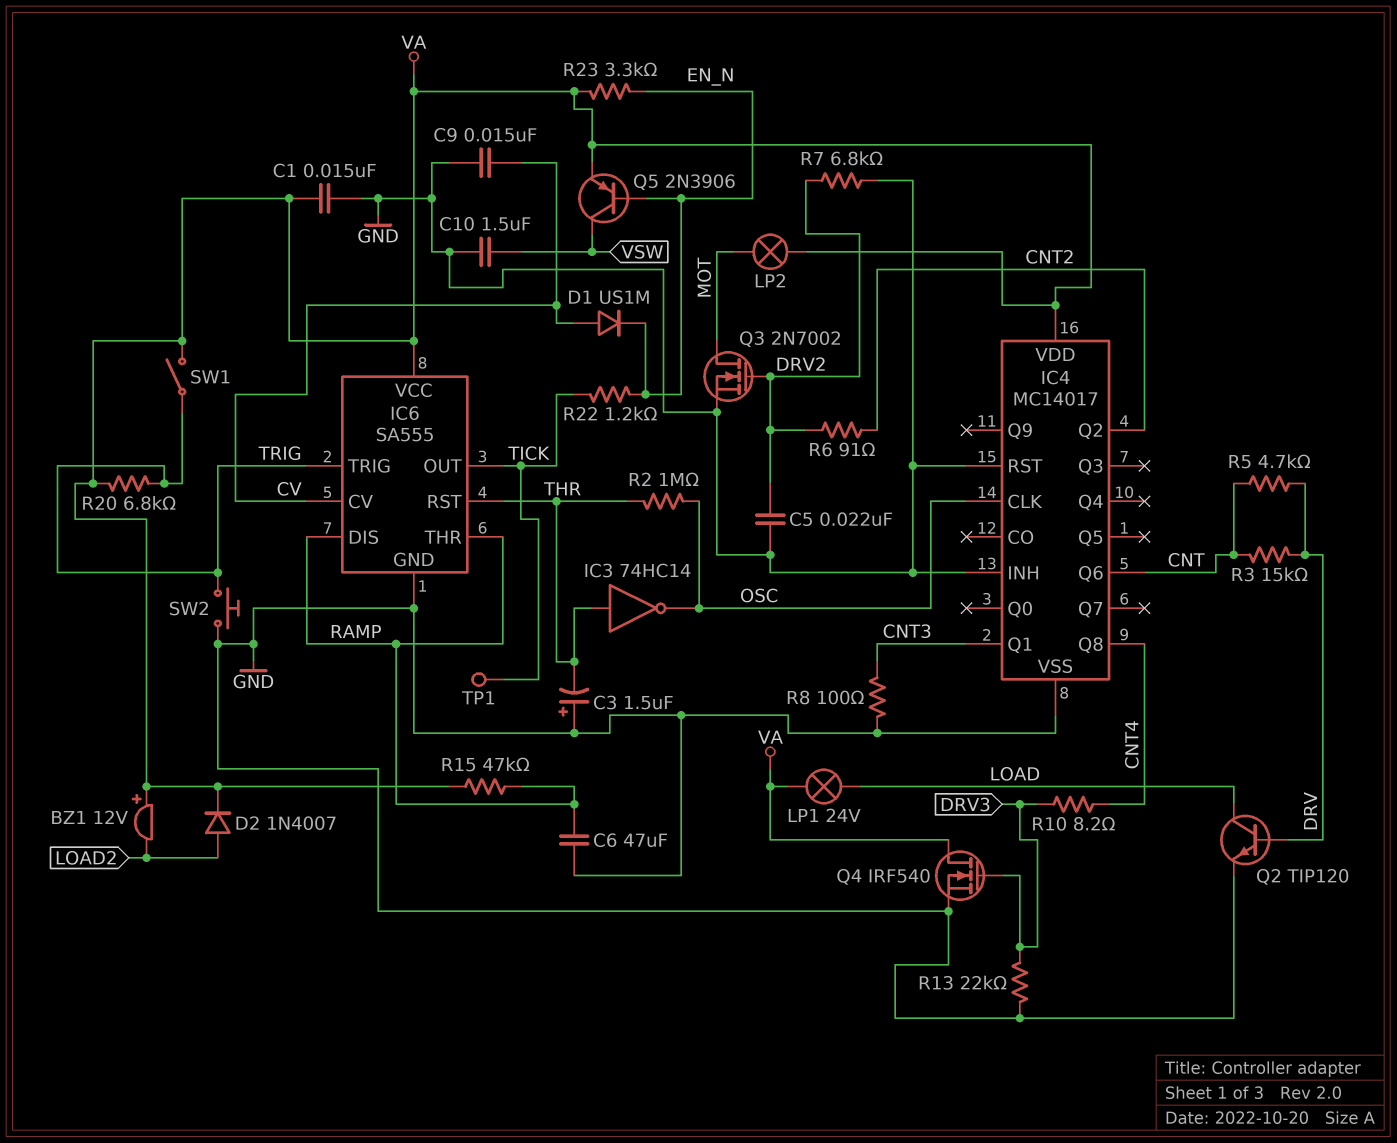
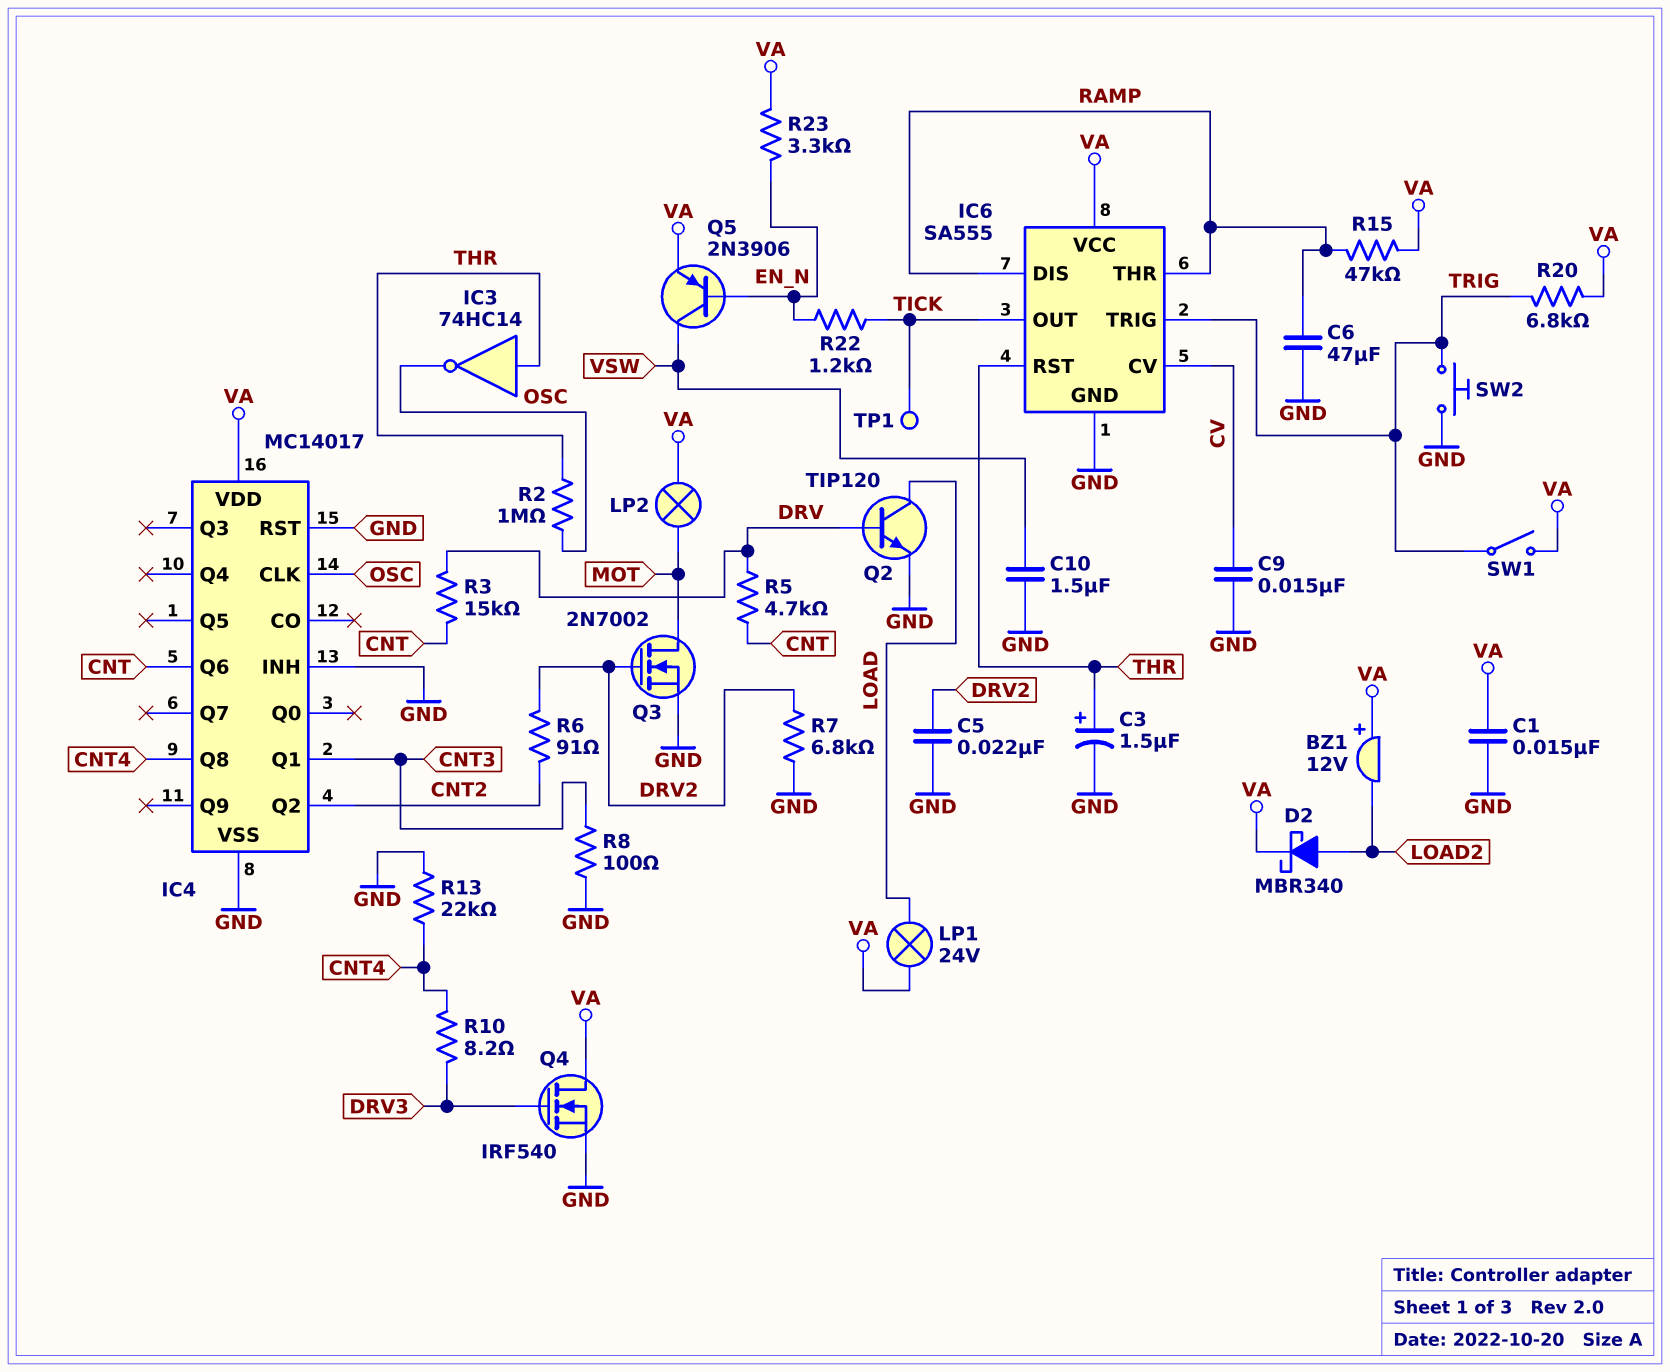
C3: 1.5uF (plus GND, minus THR) -> 1.5uF (plus THR, minus GND)
D1: diode US1M (A CV, K EN_N) -> none
D2: diode 1N4007 (A LOAD2, K VA) -> schottky MBR340 (A LOAD2, K VA)
R13: 22k (DRV3, GND) -> 22k (CNT4, GND)

